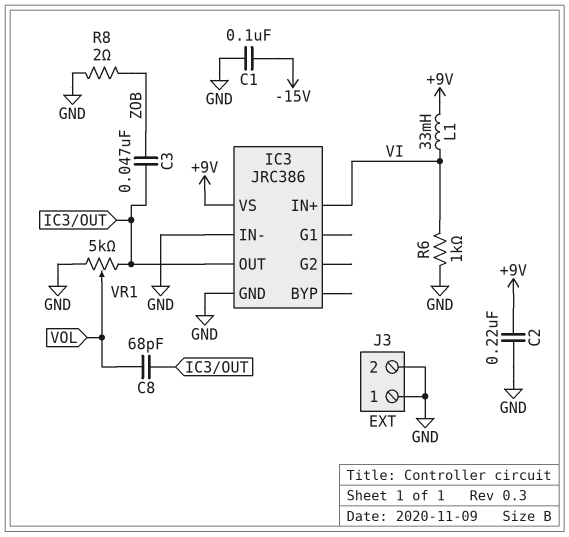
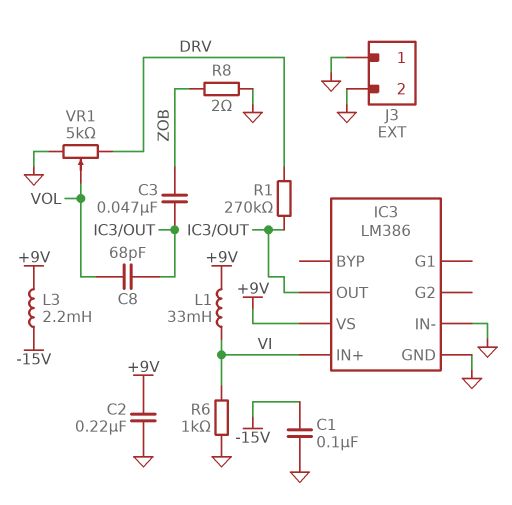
IC3: JRC386 -> LM386
L3: none -> 2.2mH (+9V, -15V)
R1: none -> 270k (DRV, IC3/OUT)
VR1: 5k (GND, IC3/OUT, wiper VOL) -> 5k (DRV, GND, wiper VOL)

